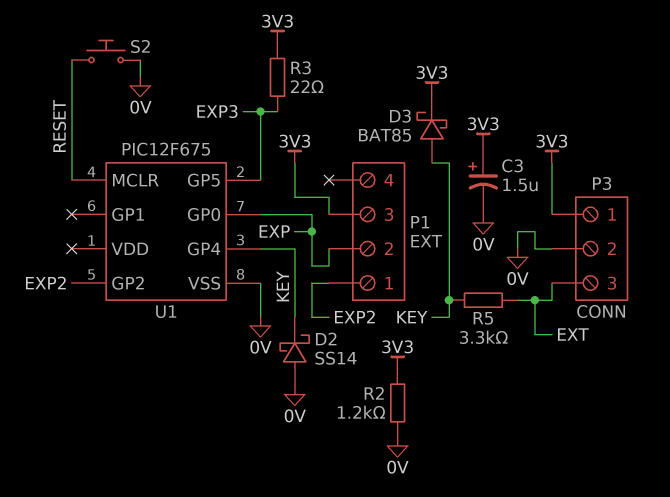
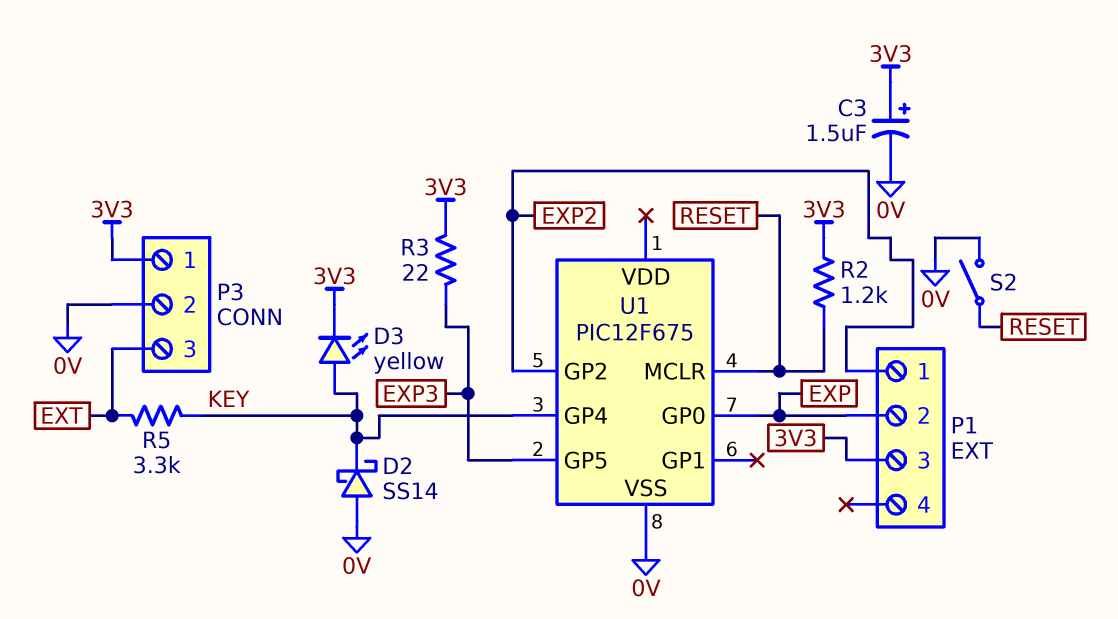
D3: schottky BAT85 (A KEY, K 3V3) -> LED yellow (A KEY, K 3V3)
R2: 1.2k (0V, 3V3) -> 1.2k (3V3, RESET)
S2: button (0V, RESET) -> switch (0V, RESET)

